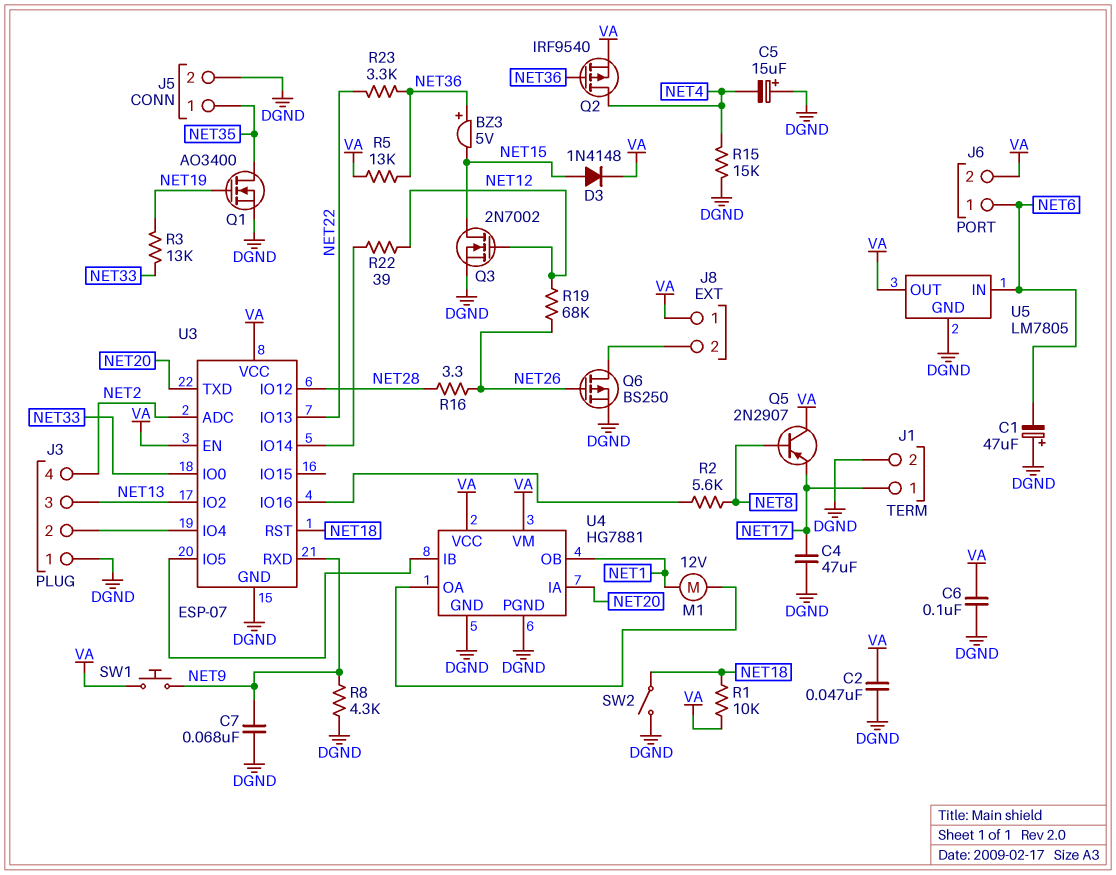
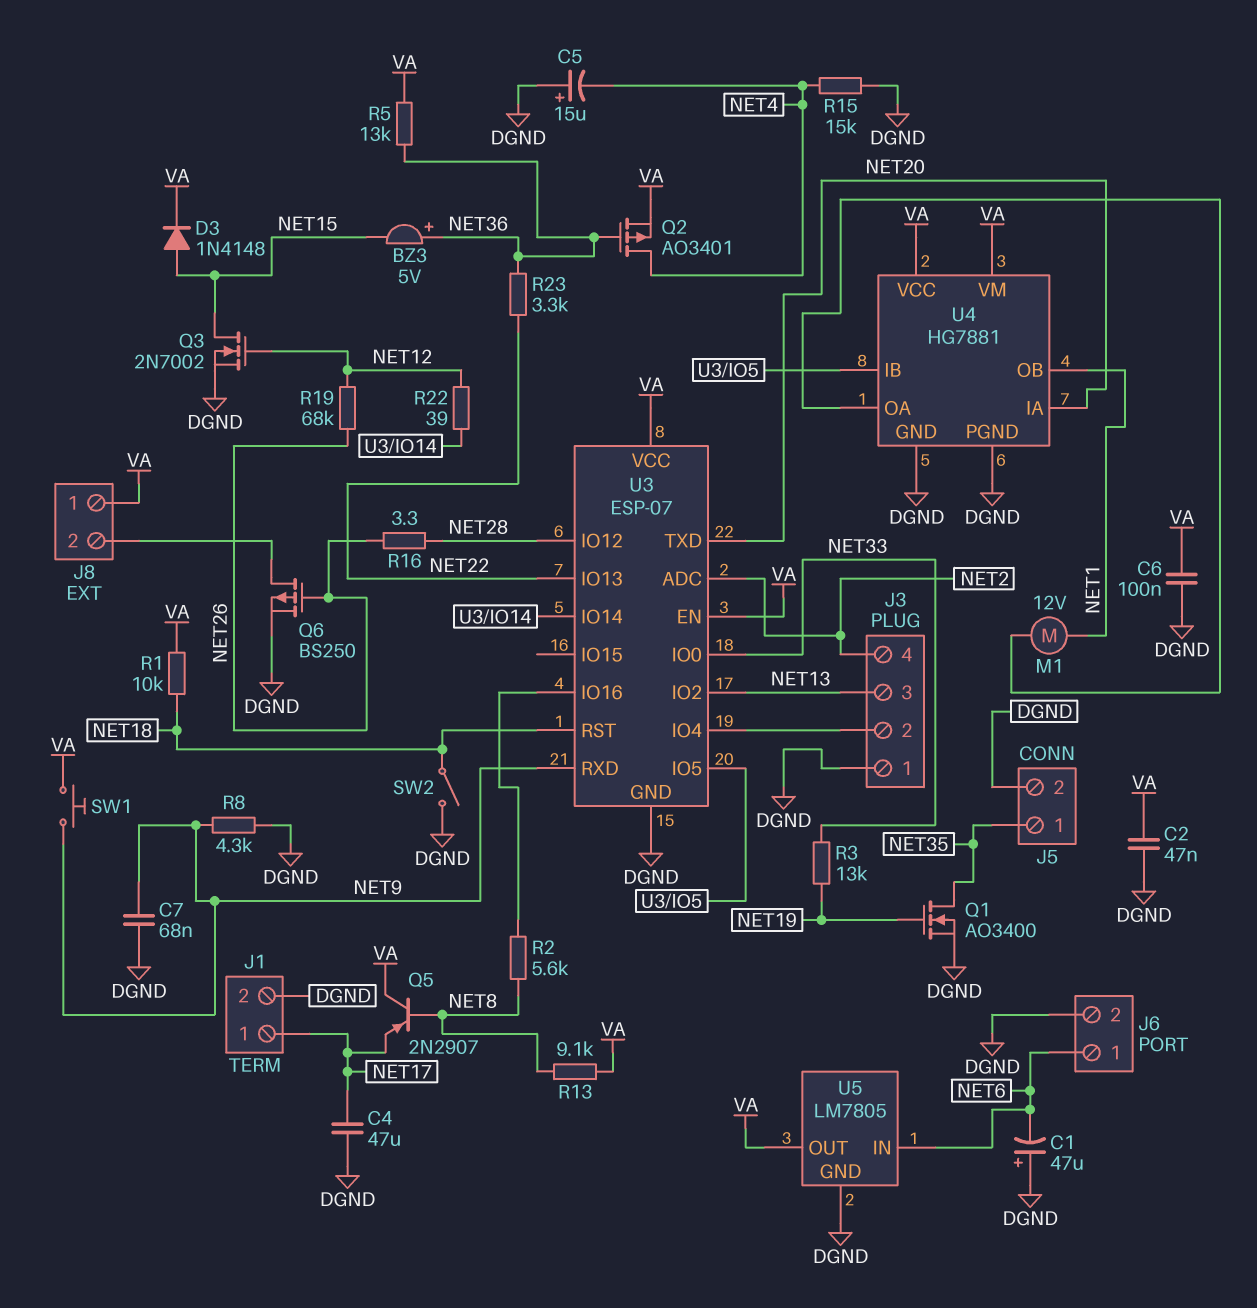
J6 pin 2: VA -> DGND
Q2: PMOS IRF9540 (G NET36, D NET4, S VA) -> PMOS AO3401 (G NET36, D NET4, S VA)
R13: none -> 9.1k (NET8, VA)

